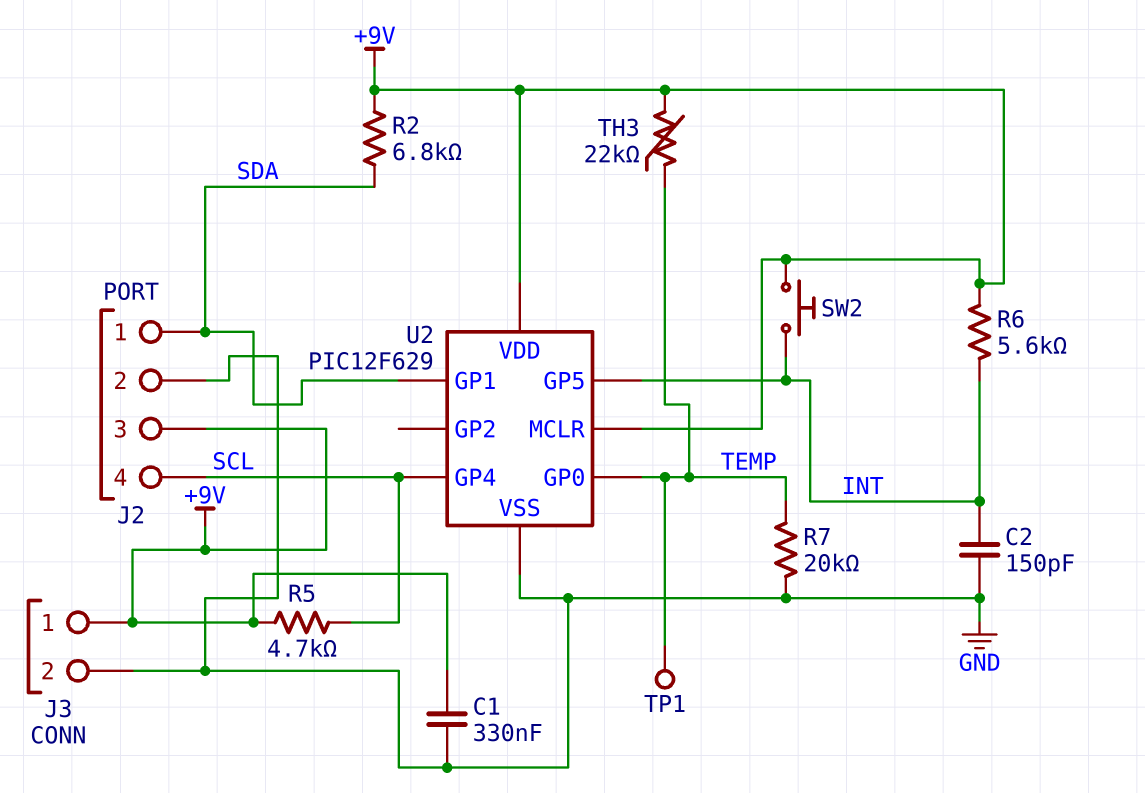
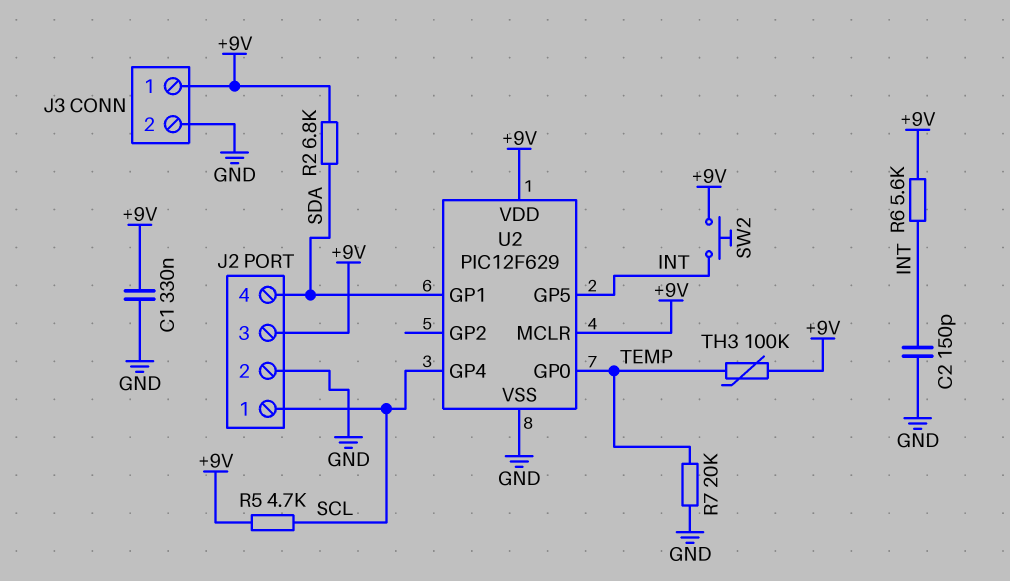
J2 pin 1: SDA -> SCL
J2 pin 4: SCL -> SDA
TH3: 22k (+9V, TEMP) -> 100k (+9V, TEMP)
TP1: test point (TEMP) -> none

